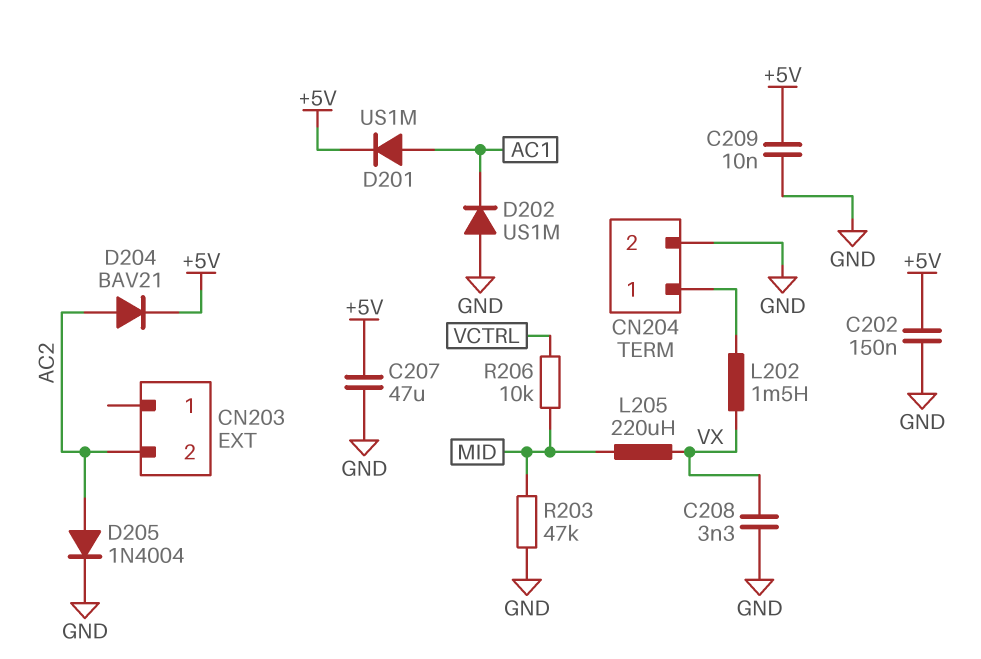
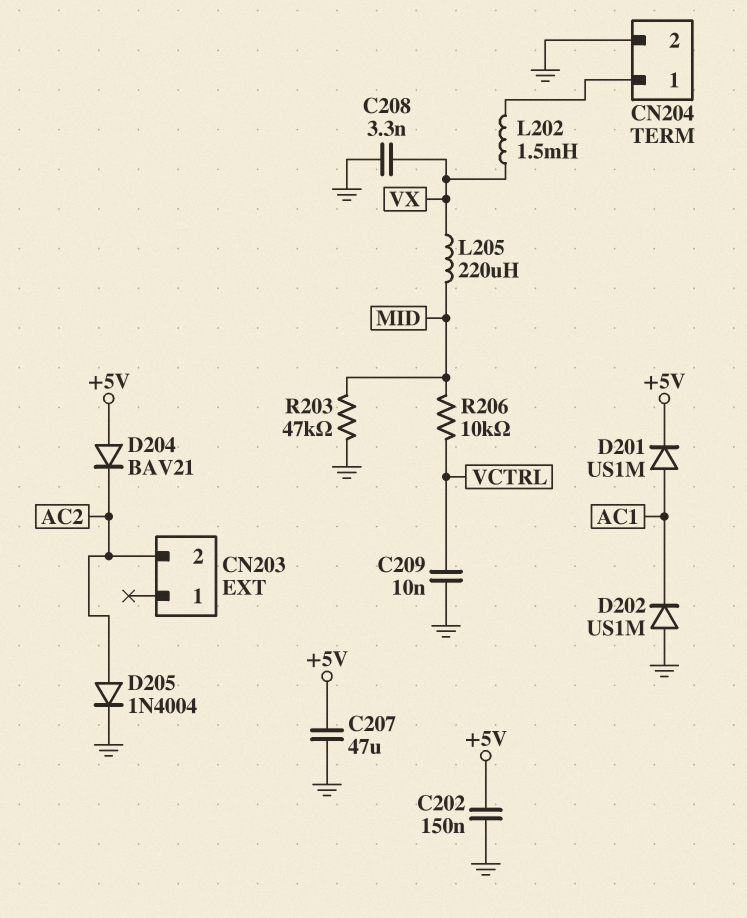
C209: 10nF (+5V, GND) -> 10nF (GND, VCTRL)
D204: diode BAV21 (A AC2, K +5V) -> diode BAV21 (A +5V, K AC2)

